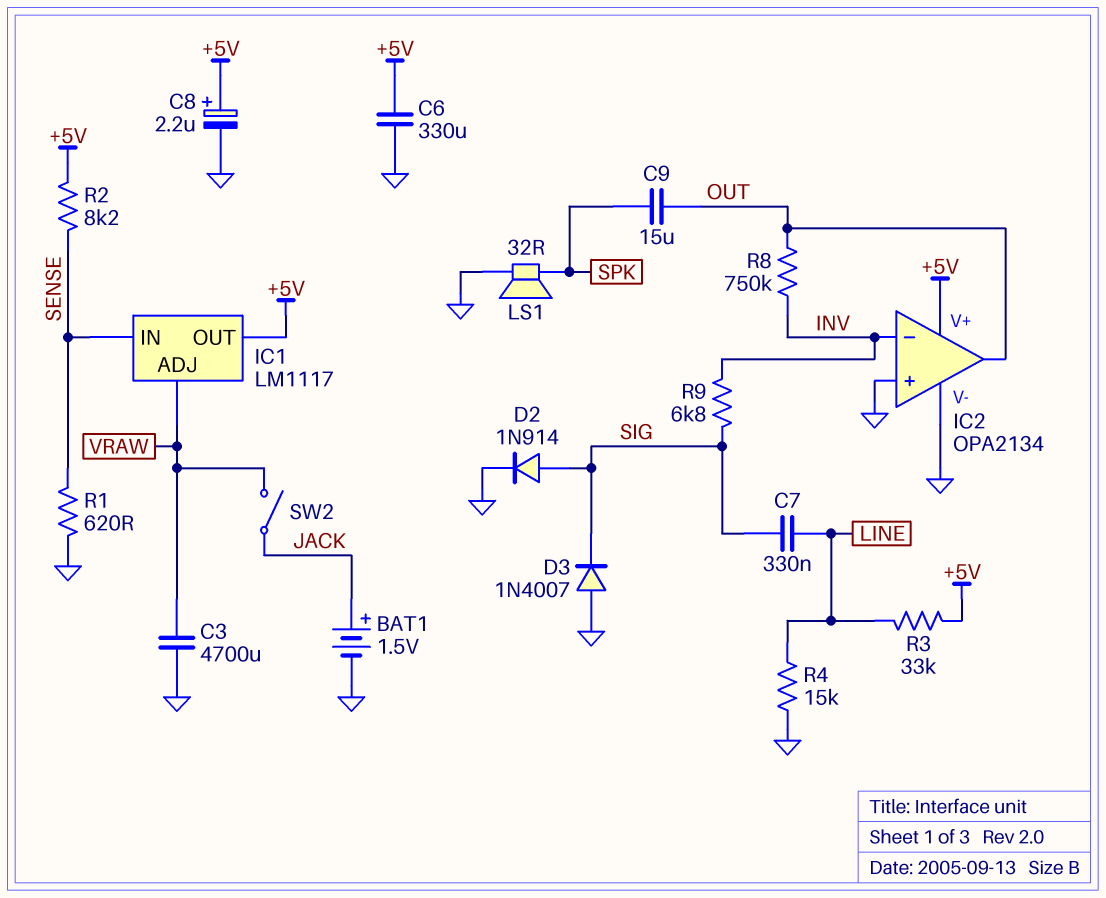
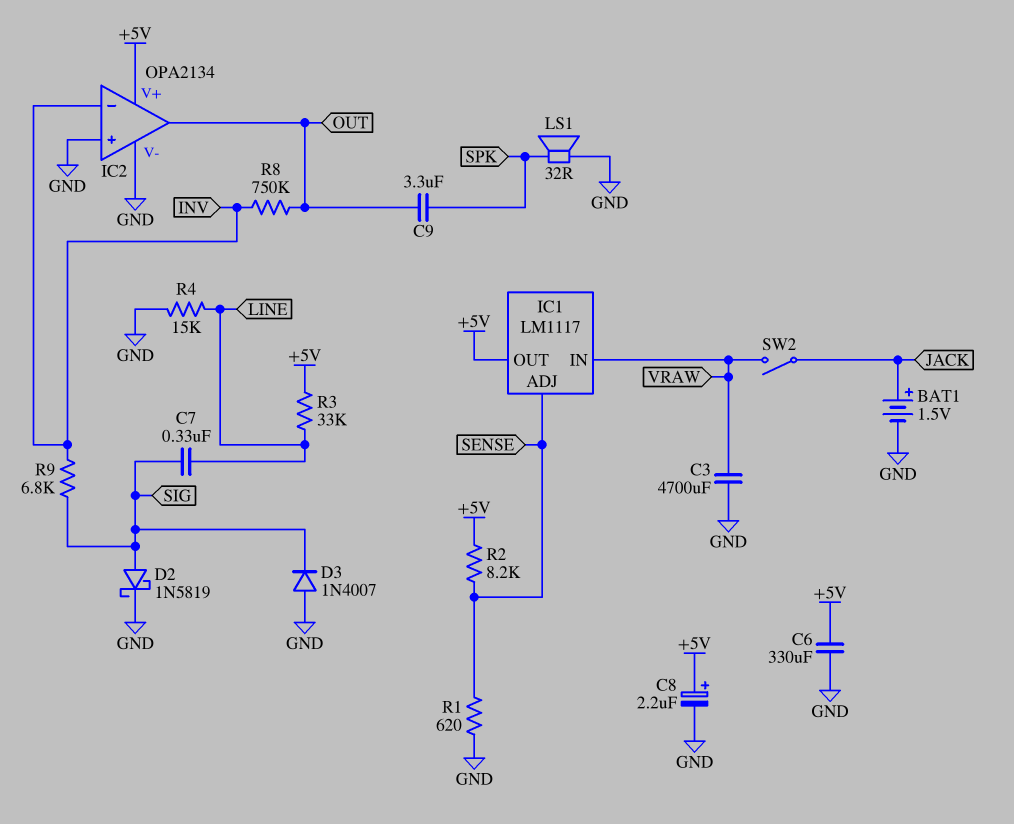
C9: 15uF (OUT, SPK) -> 3.3uF (OUT, SPK)
D2: diode 1N914 (A SIG, K GND) -> schottky 1N5819 (A SIG, K GND)
IC1 pin ADJ: VRAW -> SENSE
IC1 pin IN: SENSE -> VRAW

